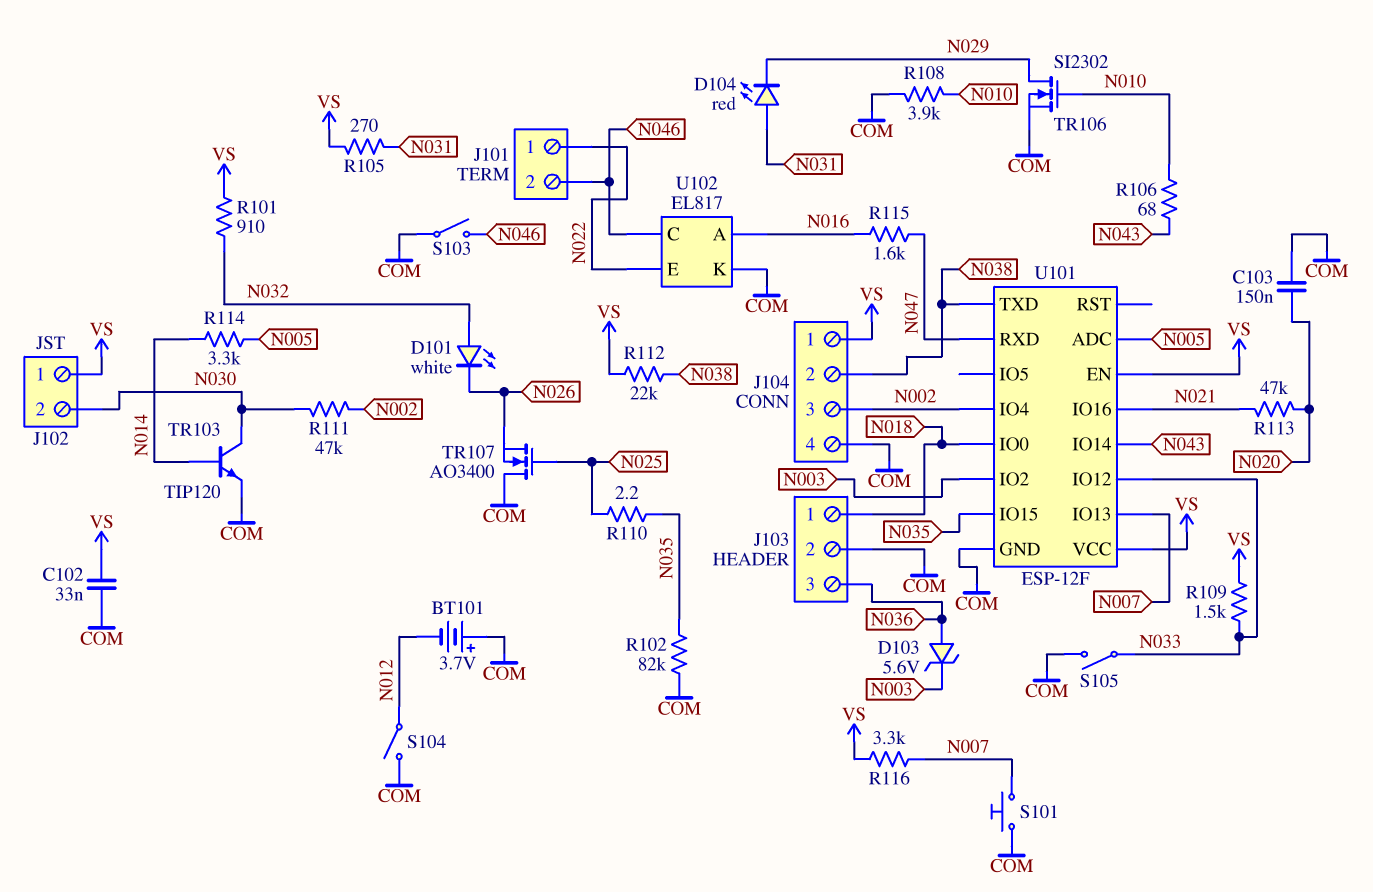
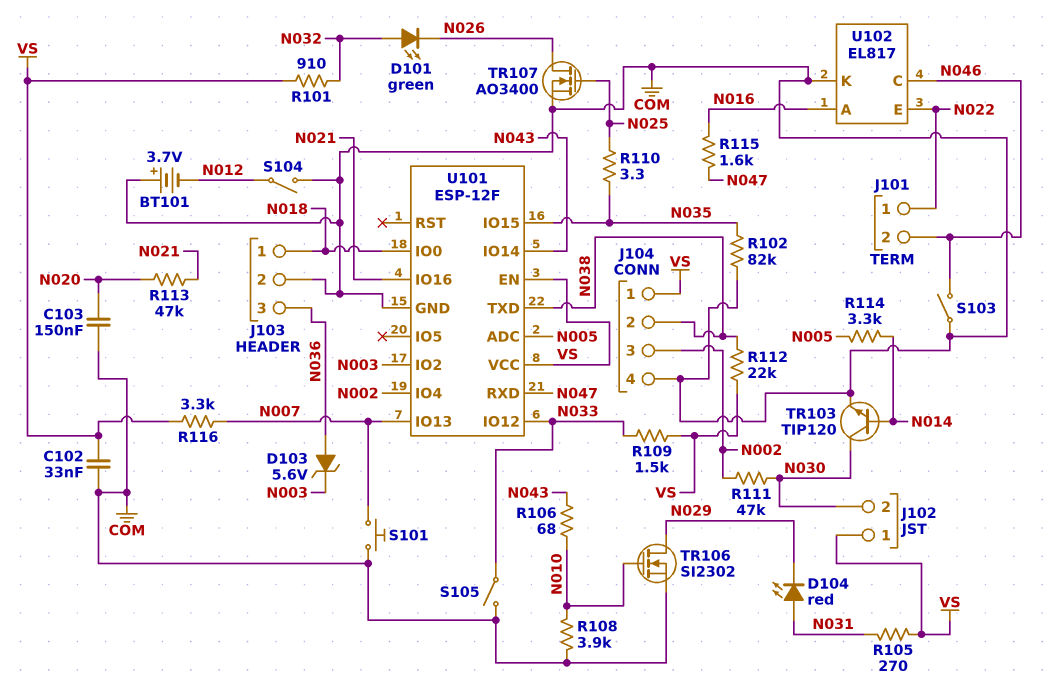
D101: LED white (A N032, K N026) -> LED green (A N032, K N026)
R110: 2.2 (N025, N035) -> 3.3 (N025, N035)
TR107: NMOS AO3400 (G N025, D COM, S N026) -> NMOS AO3400 (G N025, D N026, S COM)

